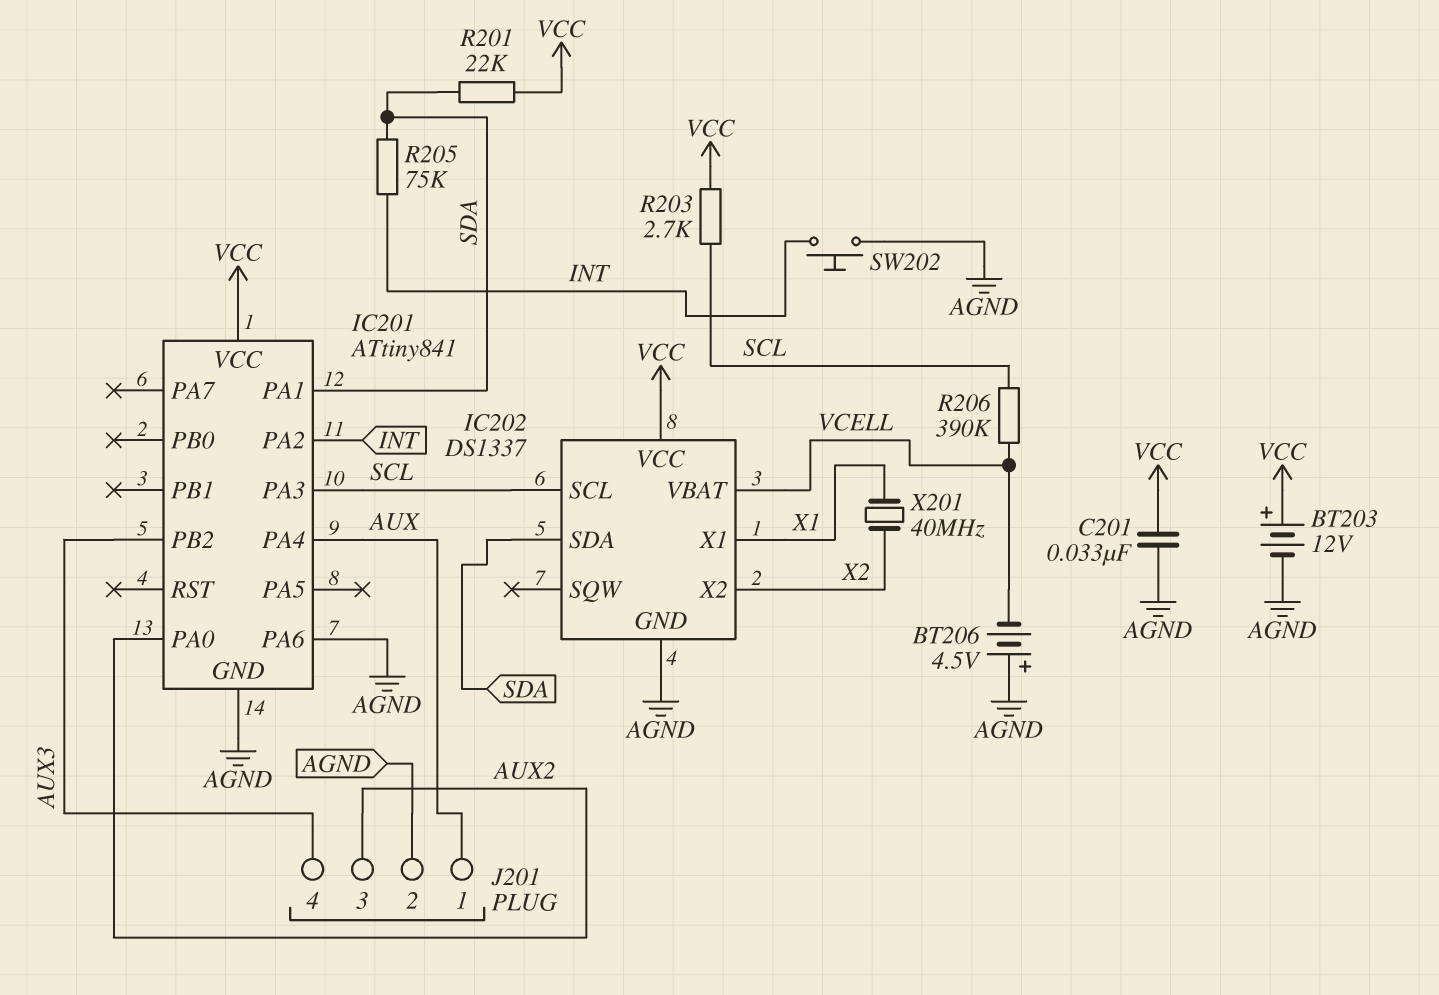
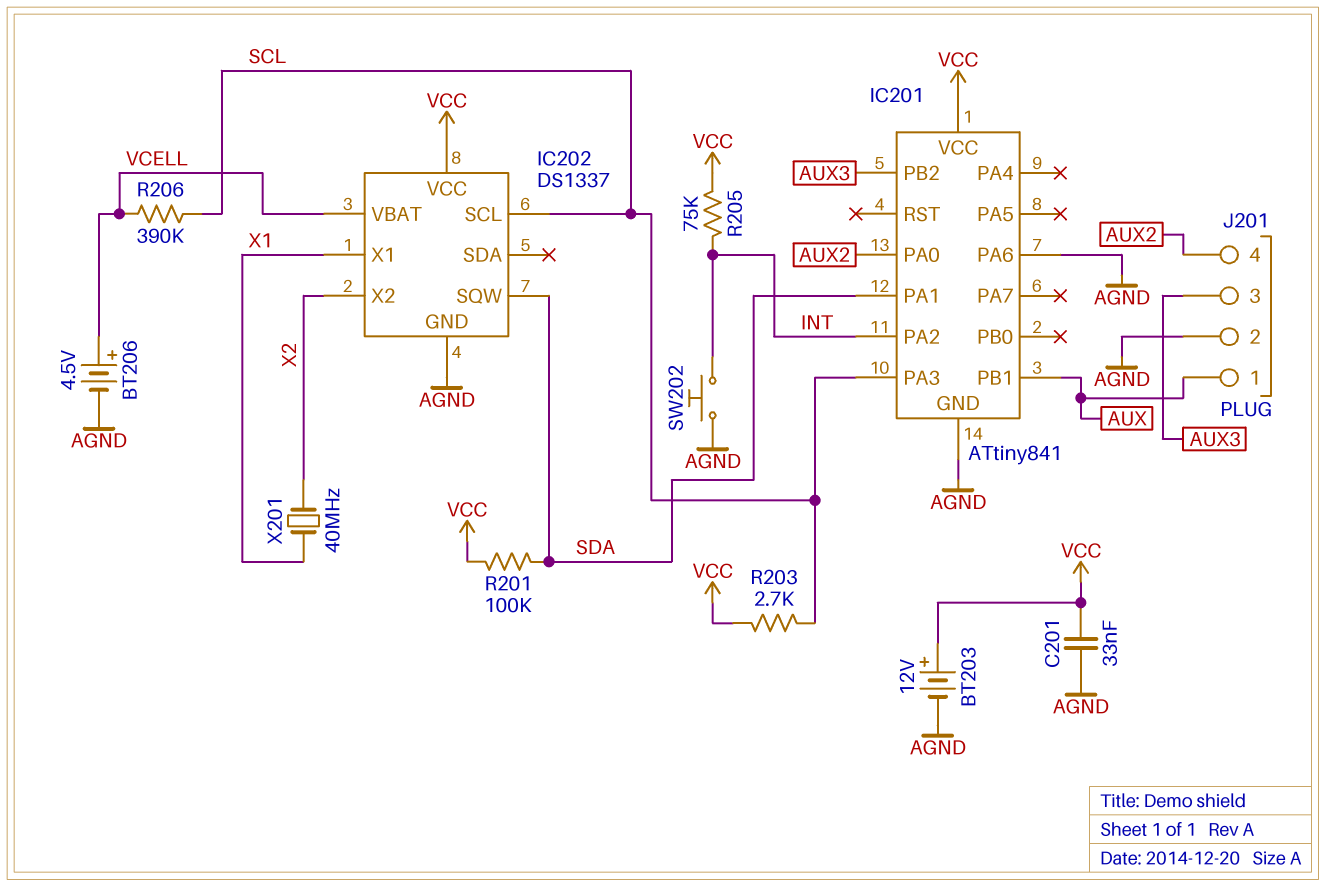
BT206: 4.5V (plus AGND, minus VCELL) -> 4.5V (plus VCELL, minus AGND)
IC201 pin PA4: AUX -> none
IC201 pin PB1: none -> AUX
IC202 pin SDA: SDA -> none
IC202 pin SQW: none -> SDA
J201 pin 3: AUX2 -> AUX3
J201 pin 4: AUX3 -> AUX2
R201: 22k (SDA, VCC) -> 100k (SDA, VCC)
R205: 75k (INT, SDA) -> 75k (INT, VCC)

